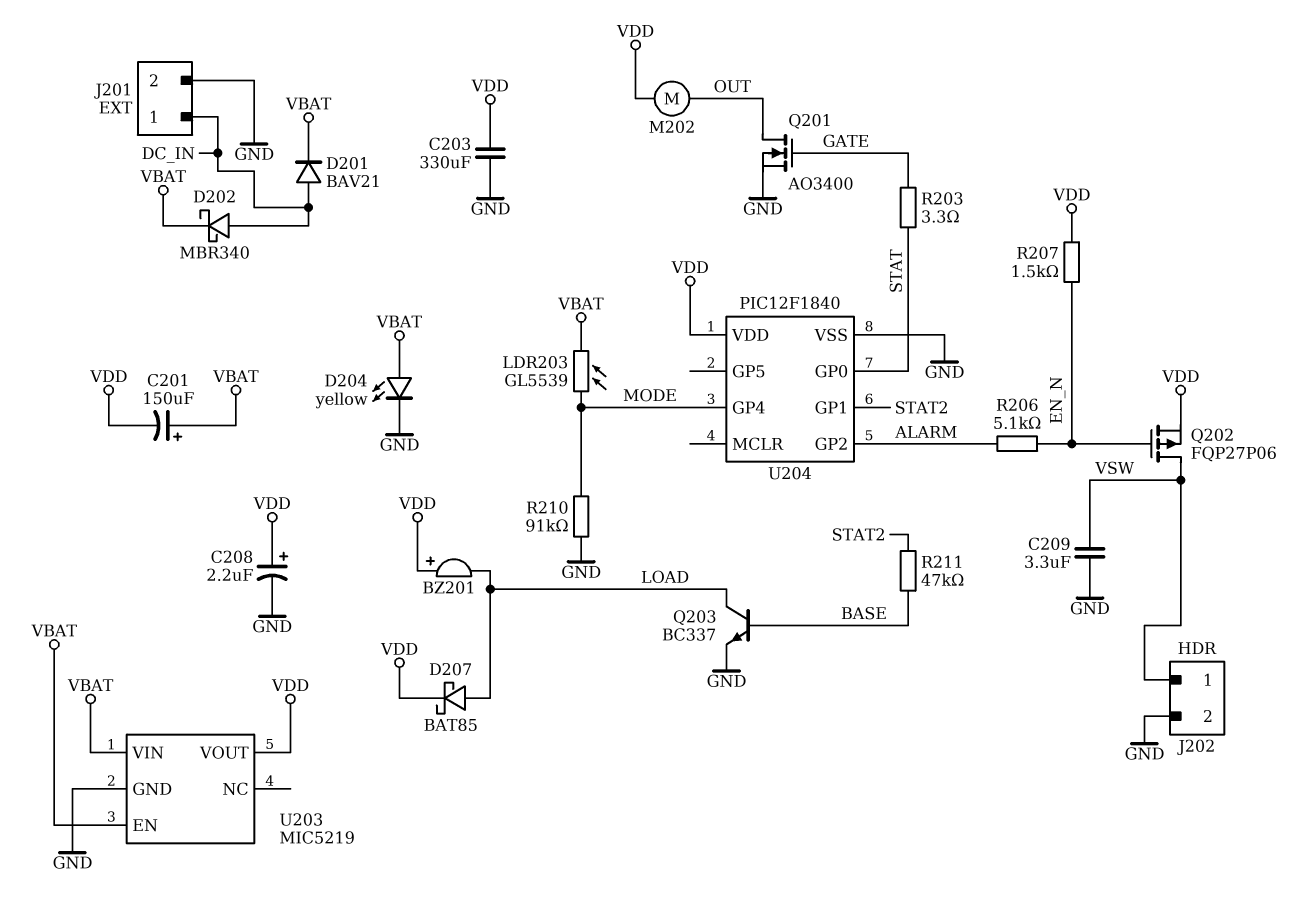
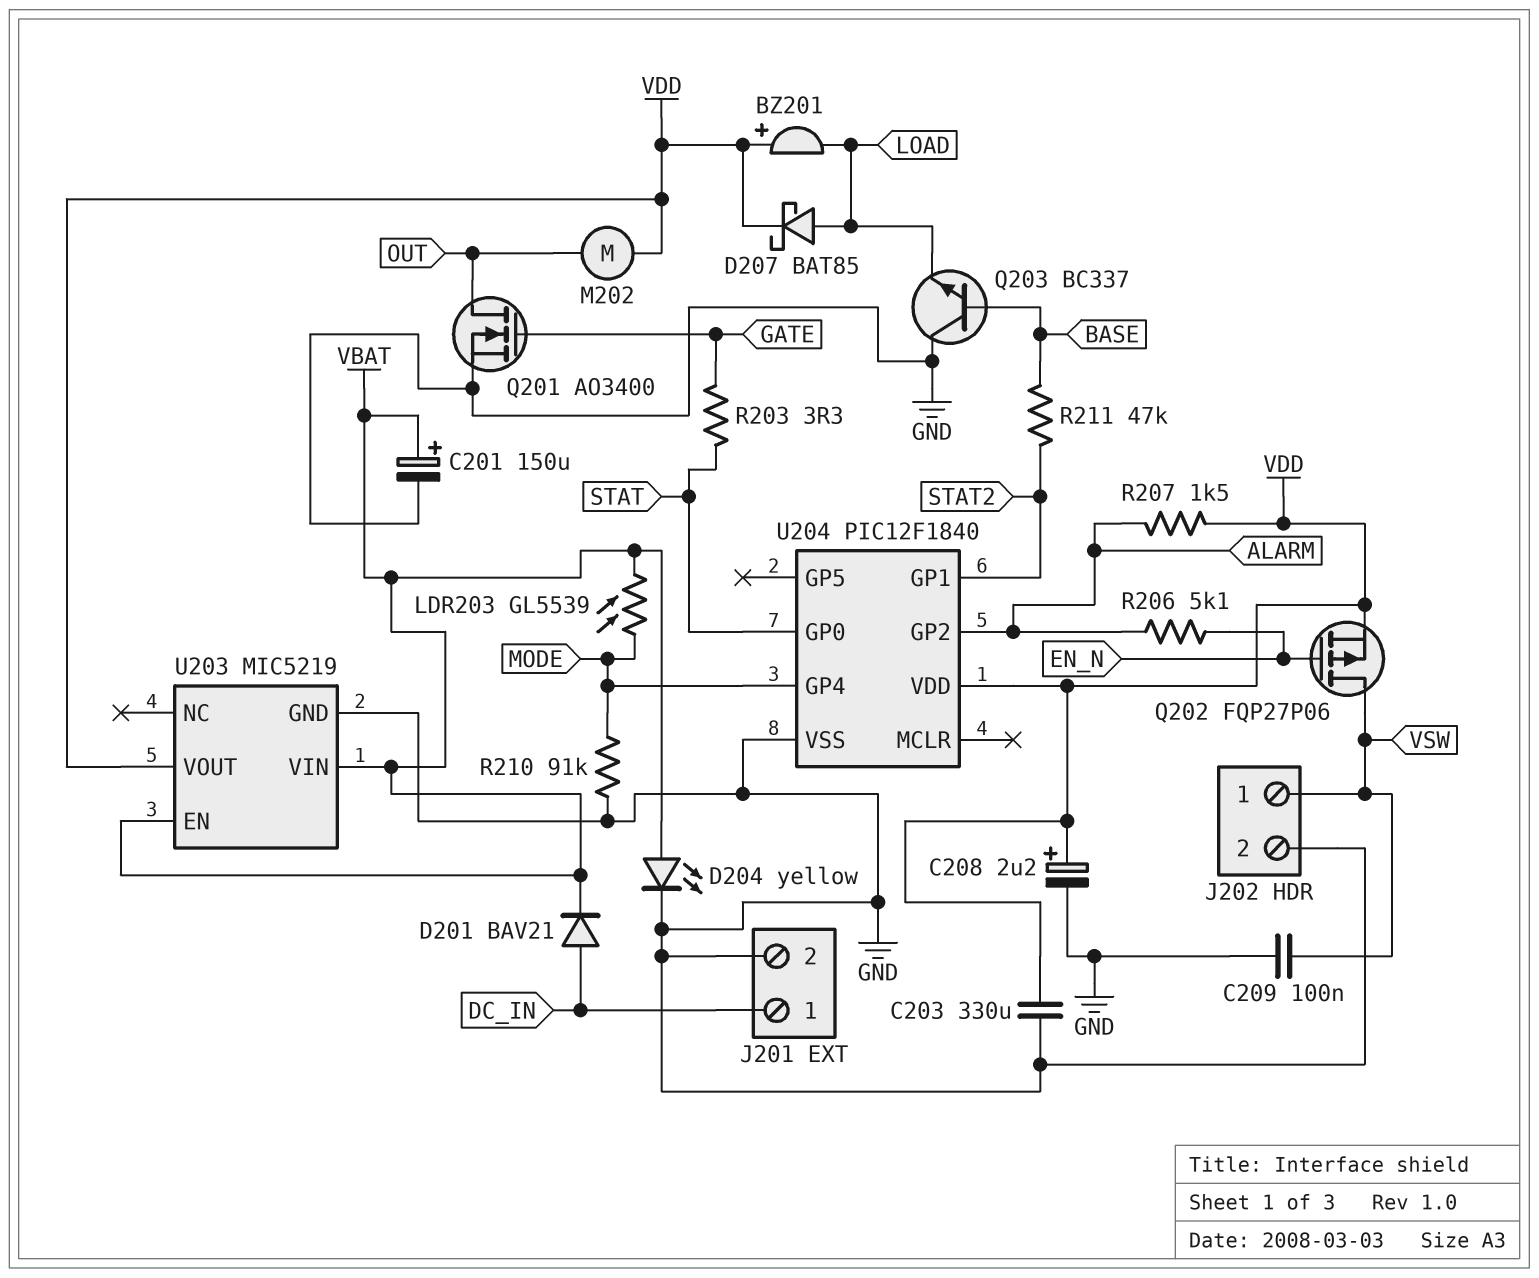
C201: 150uF (plus VBAT, minus VDD) -> 150uF (plus VBAT, minus GND)
C209: 3.3uF (GND, VSW) -> 100nF (GND, VSW)
D202: schottky MBR340 (A DC_IN, K VBAT) -> none
Q203: NPN BC337 (B BASE, C LOAD, E GND) -> NPN BC337 (B BASE, C GND, E LOAD)
R207: 1.5k (EN_N, VDD) -> 1.5k (ALARM, VDD)

